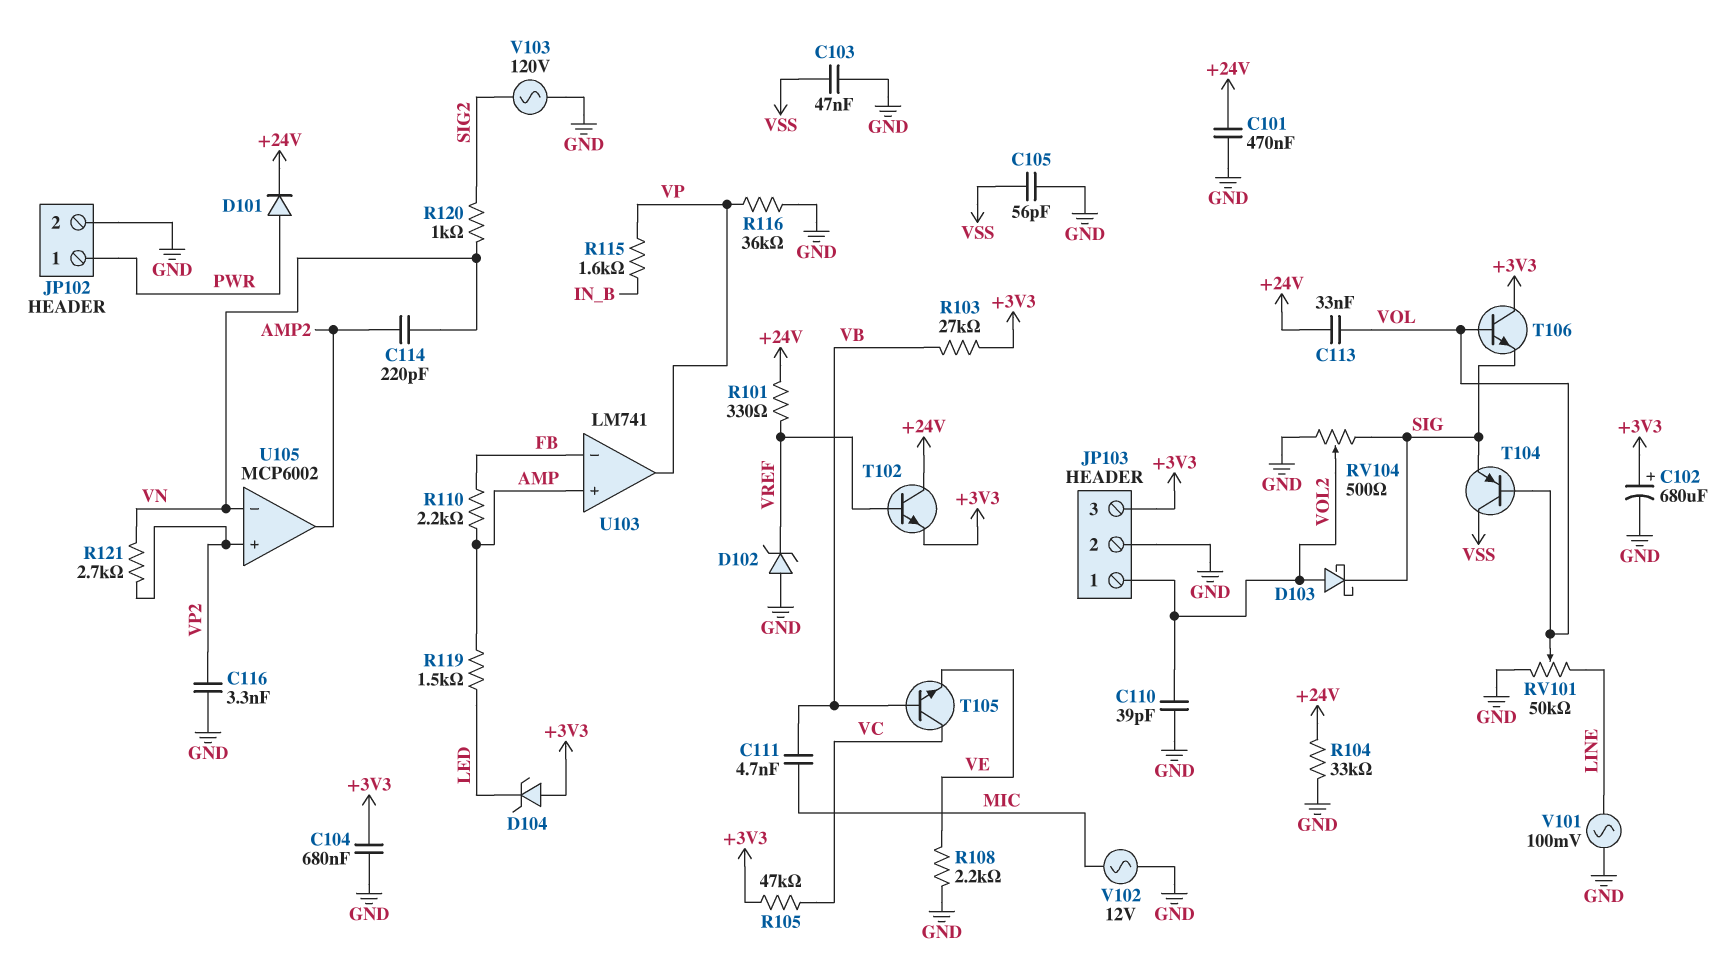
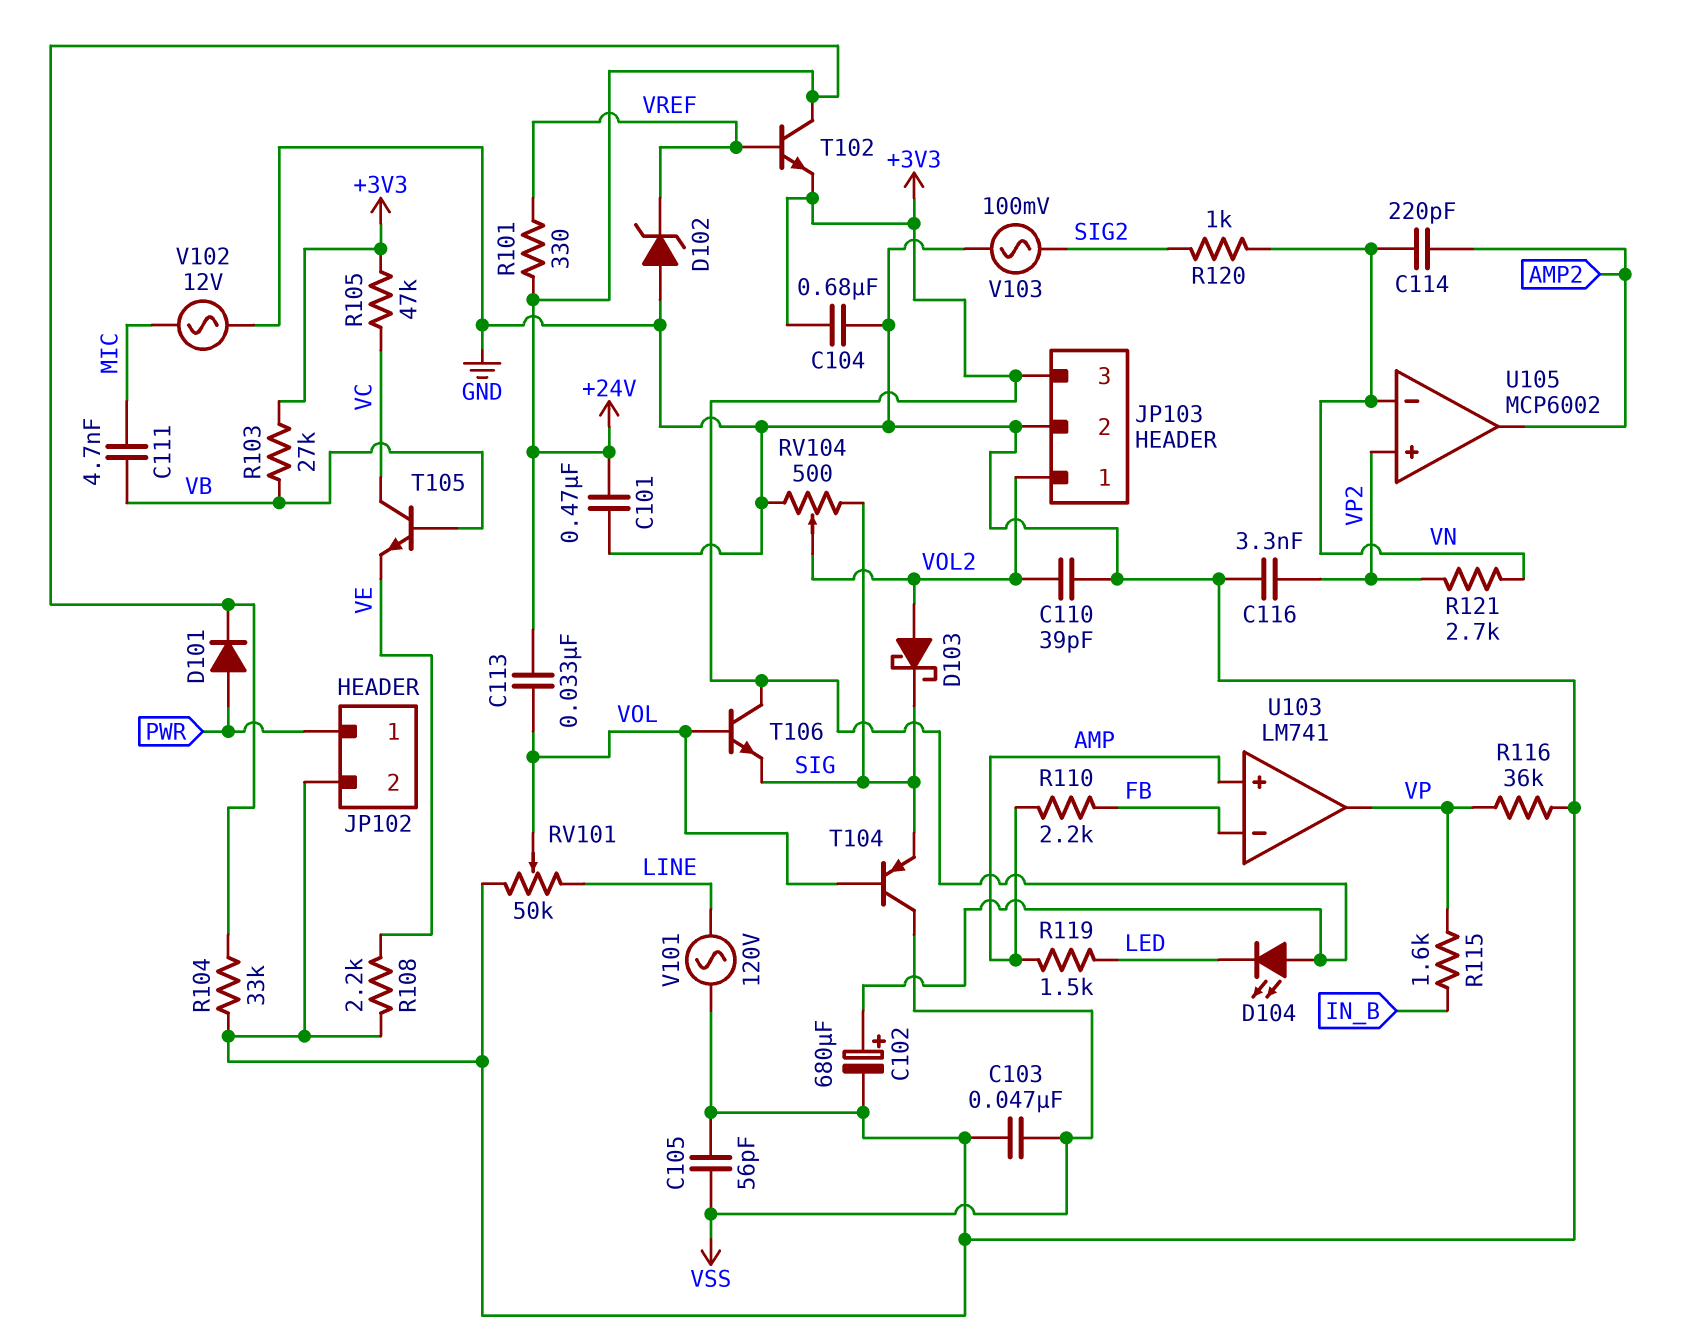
D104: zener (A +3V3, K LED) -> LED (A +3V3, K LED)
V101: AC 100mV (GND, LINE) -> AC 120V (GND, LINE)
V103: AC 120V (GND, SIG2) -> AC 100mV (GND, SIG2)

